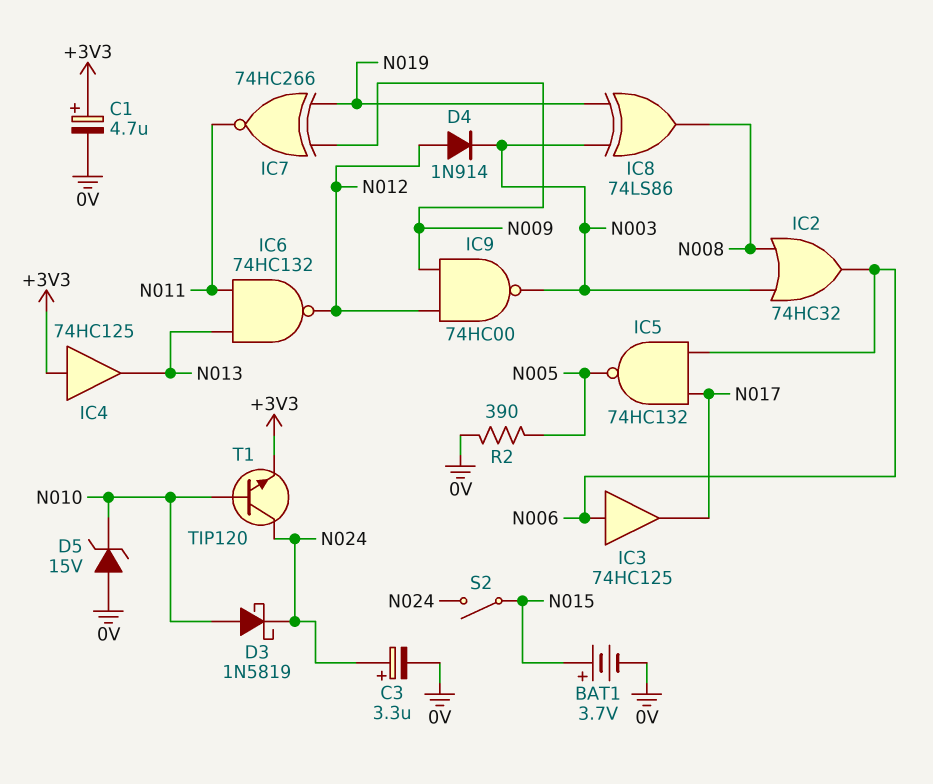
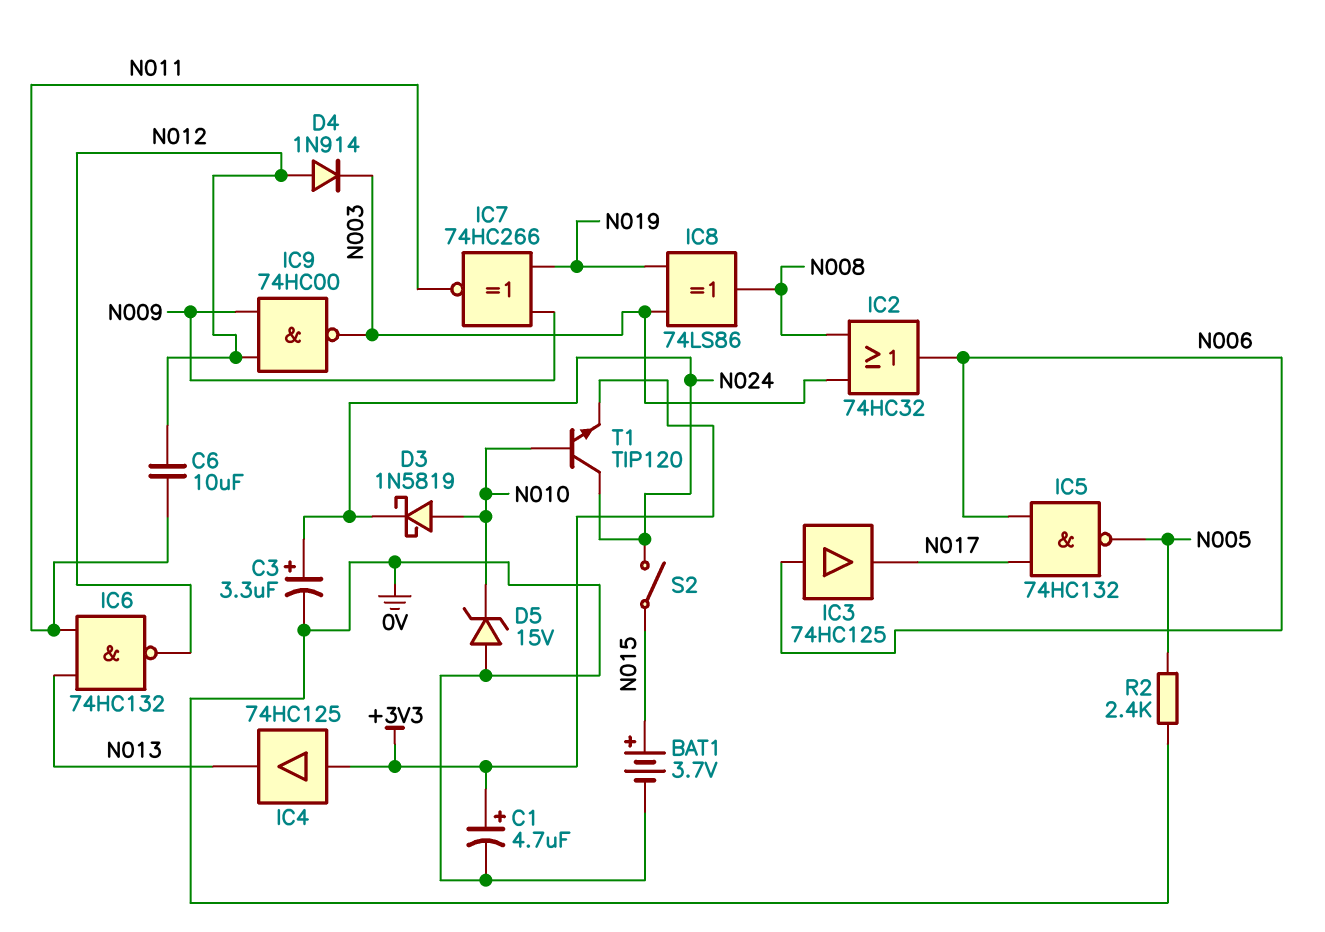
C6: none -> 10uF (N011, N012)
R2: 390 (0V, N005) -> 2.4k (0V, N005)

